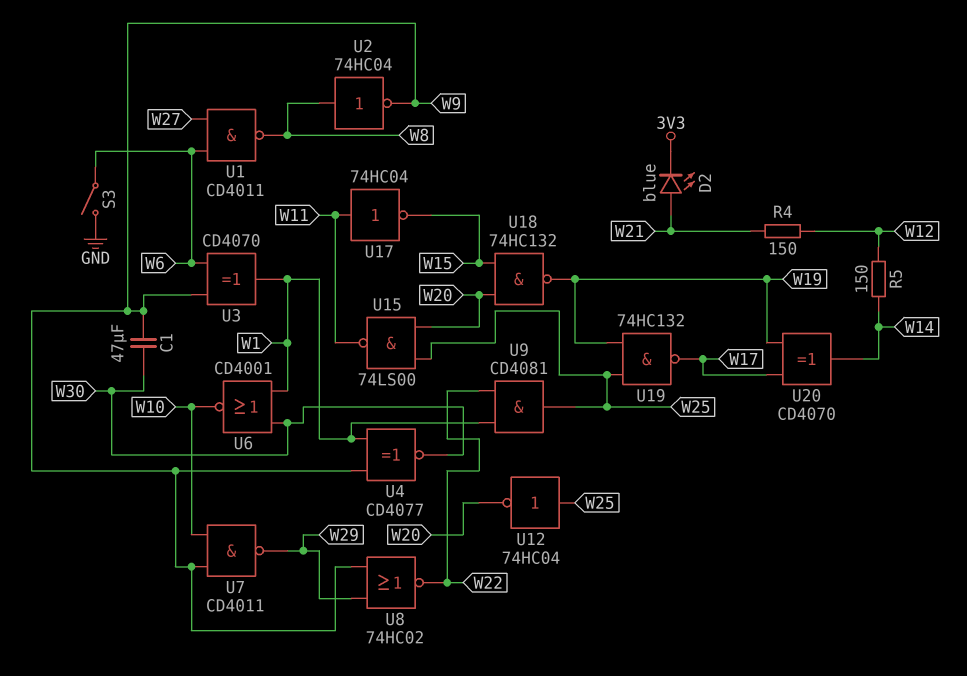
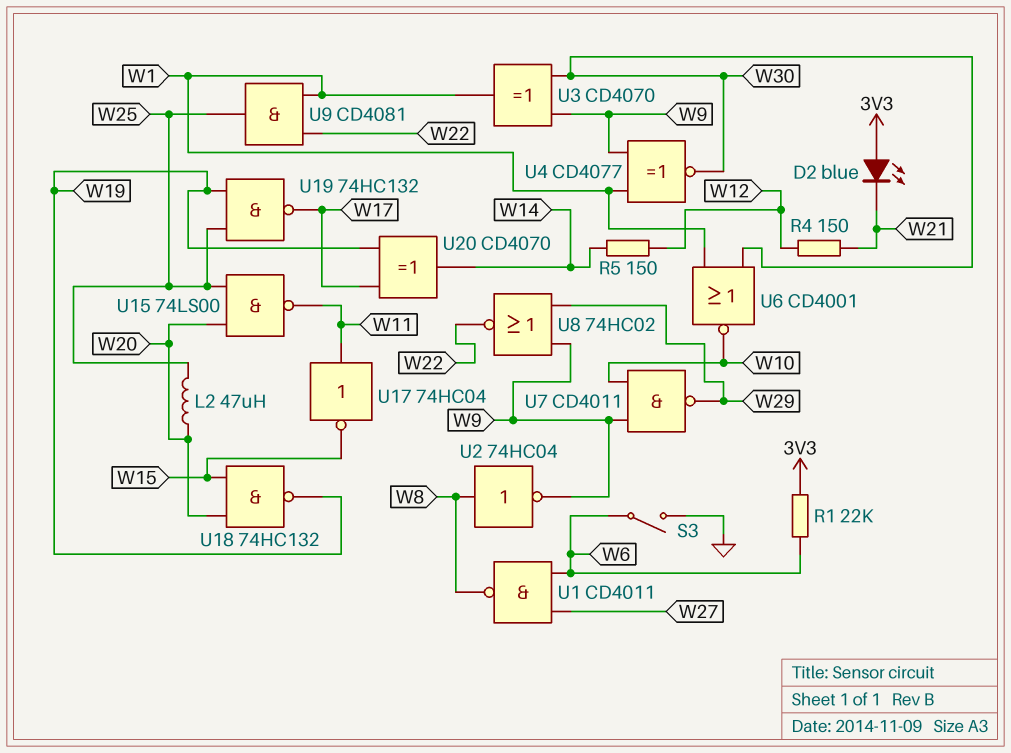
C1: 47uF (W9, W30) -> none
D2: LED blue (A W21, K 3V3) -> LED blue (A 3V3, K W21)
L2: none -> 47uH (W20, W25)
R1: none -> 22k (3V3, W6)
U3: XOR CD4070 (in W6, in W9, out W1) -> XOR CD4070 (in W9, in W30, out W1)
U12: NOT 74HC04 (in W25, out W20) -> none

